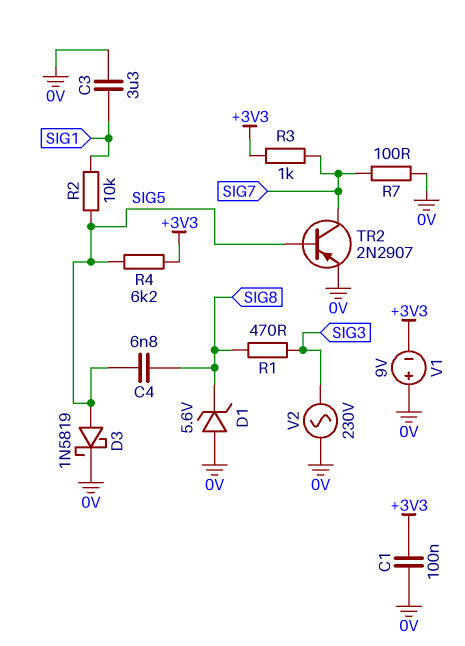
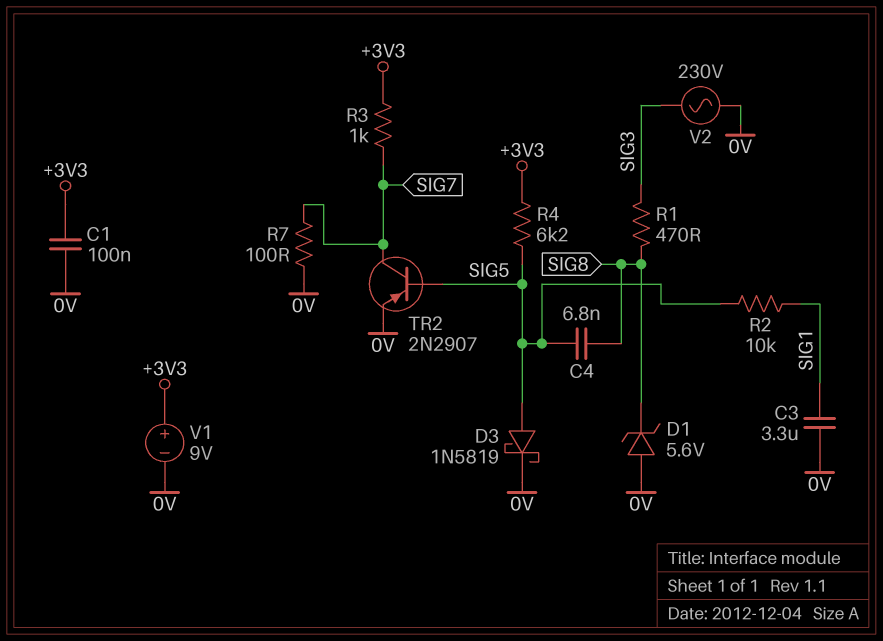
V1: 9V (plus 0V, minus +3V3) -> 9V (plus +3V3, minus 0V)

